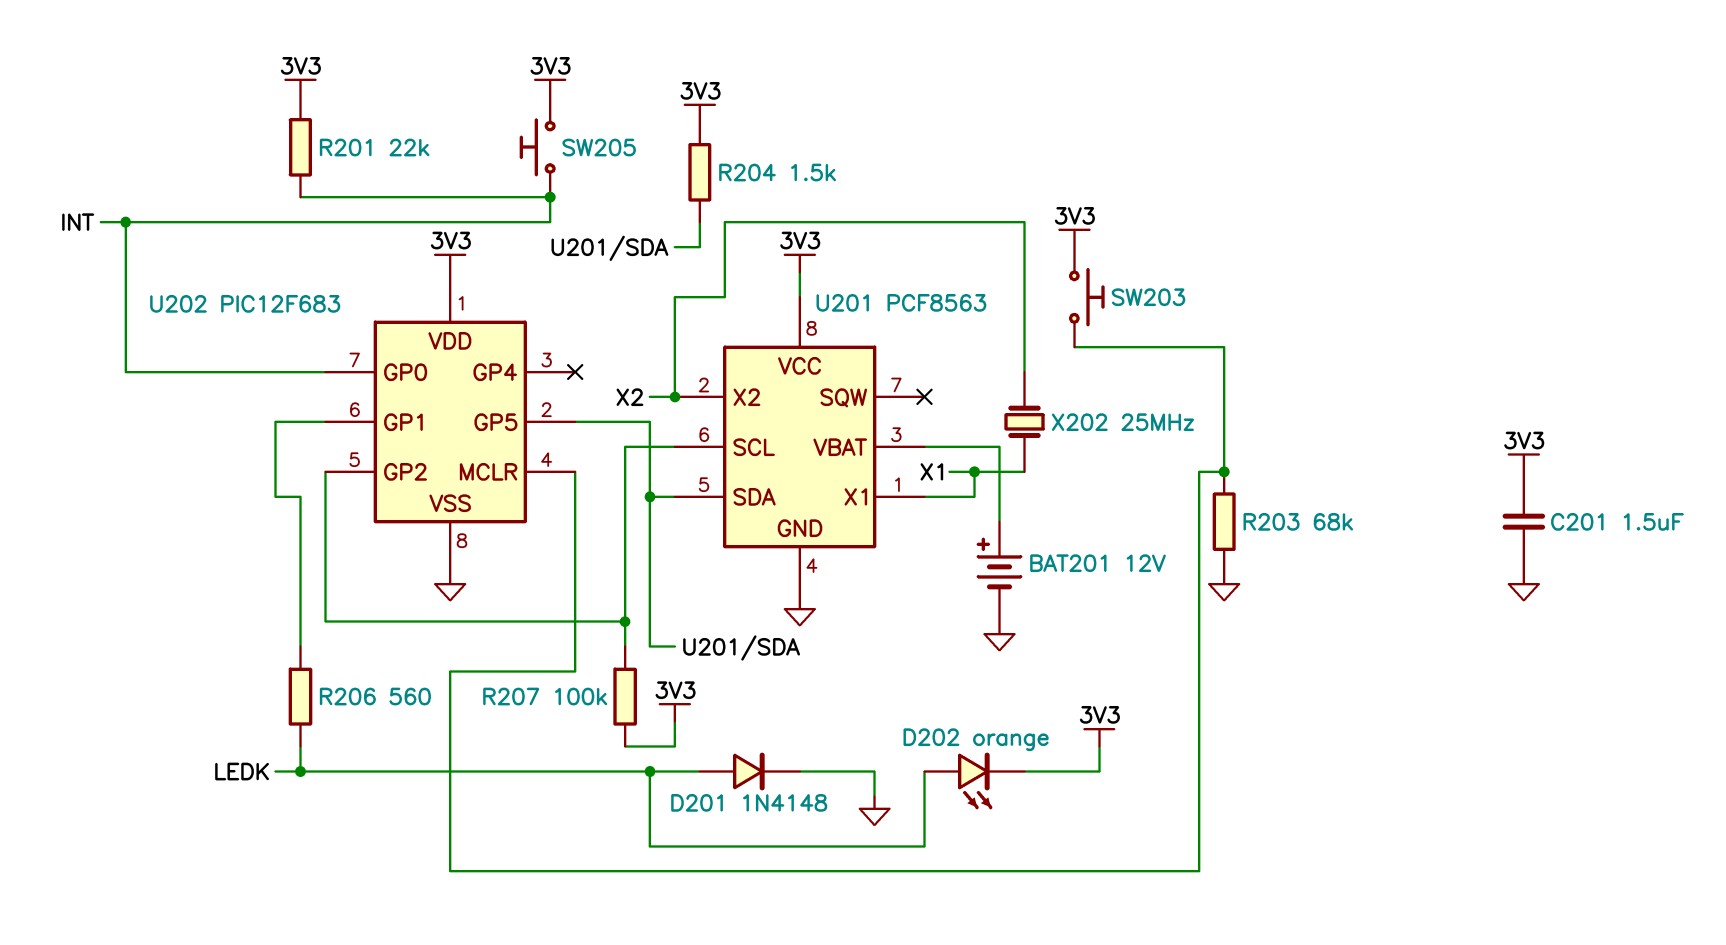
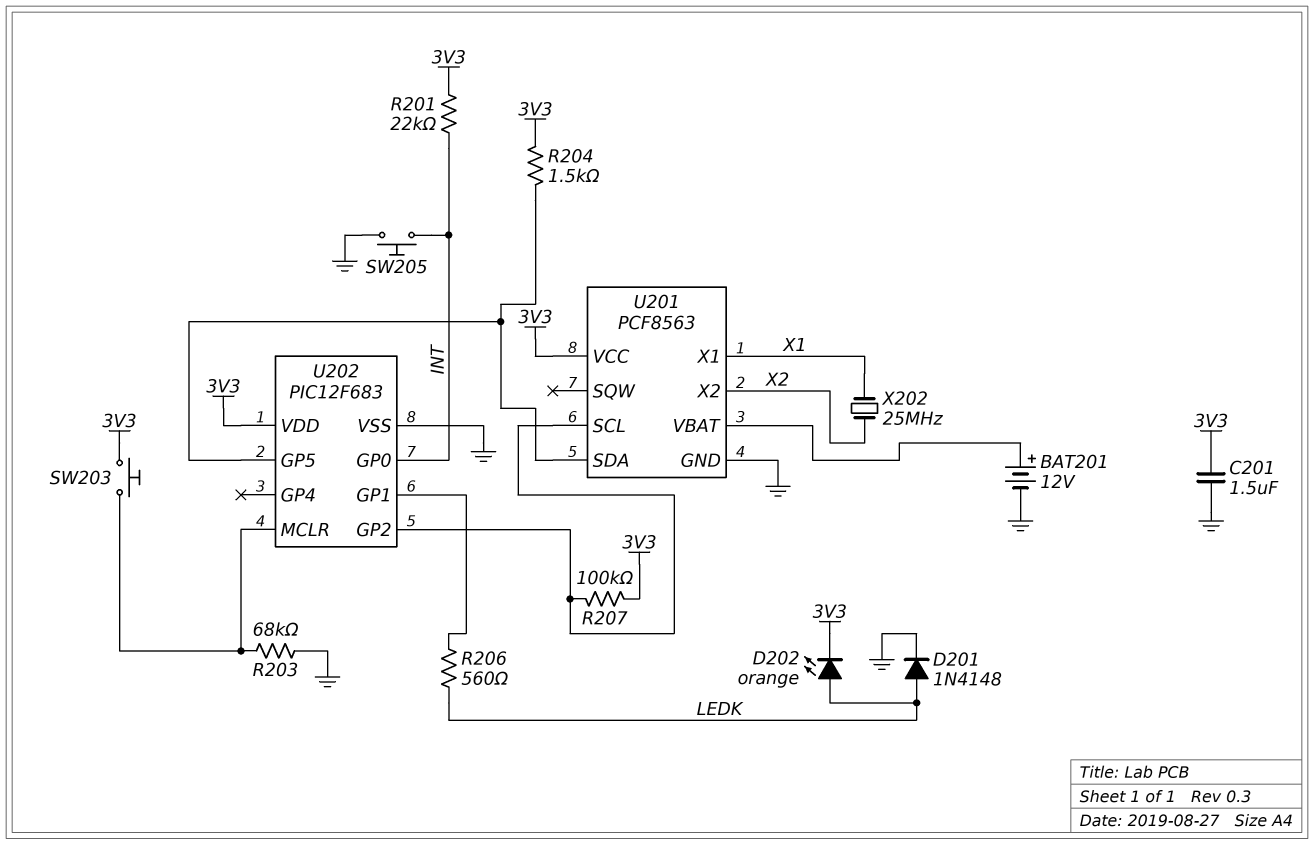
SW205: button (3V3, INT) -> button (GND, INT)

